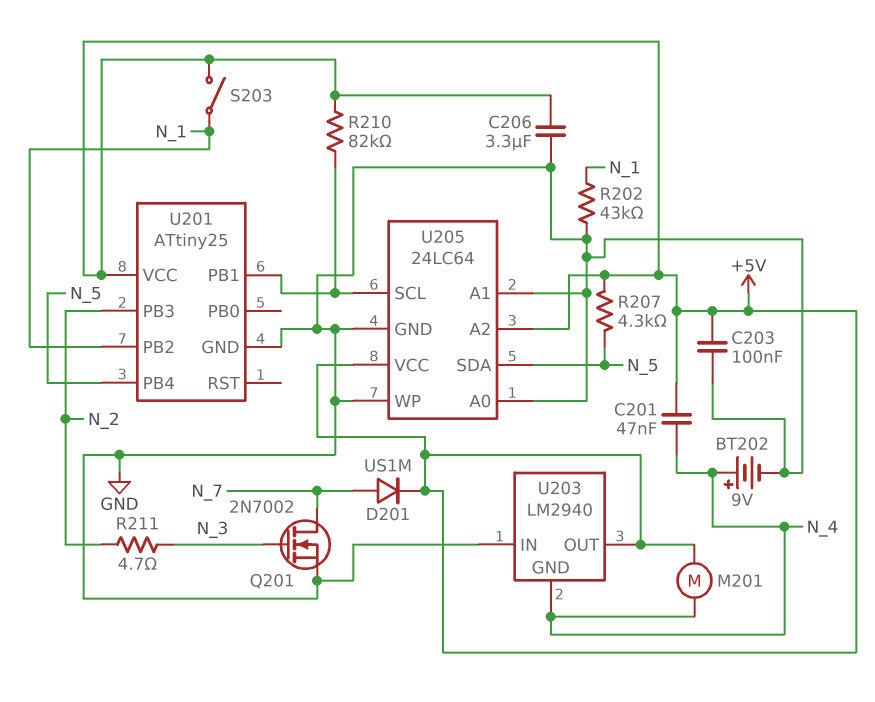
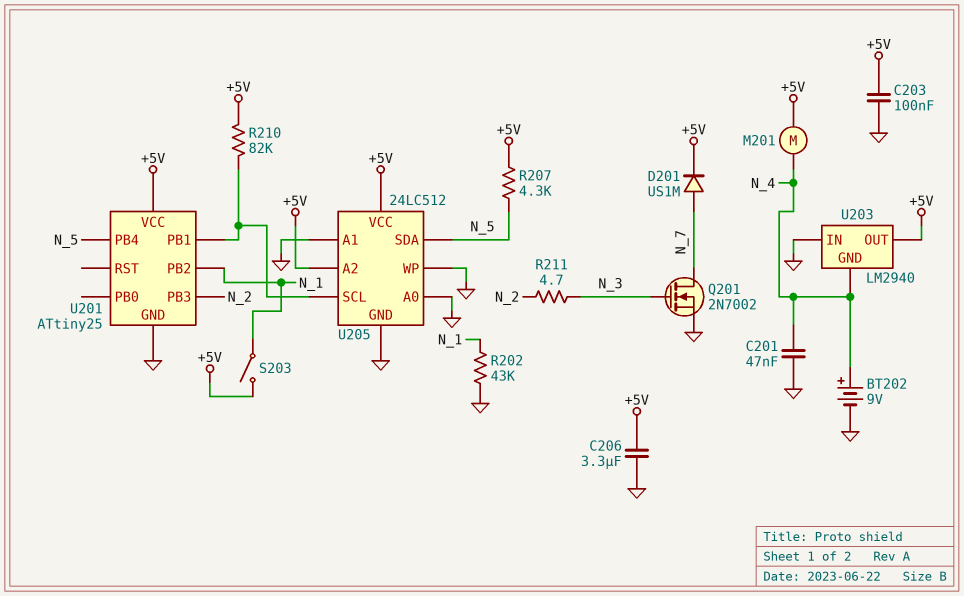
C201: 47nF (+5V, N_4) -> 47nF (GND, N_4)
U205: 24LC64 -> 24LC512

